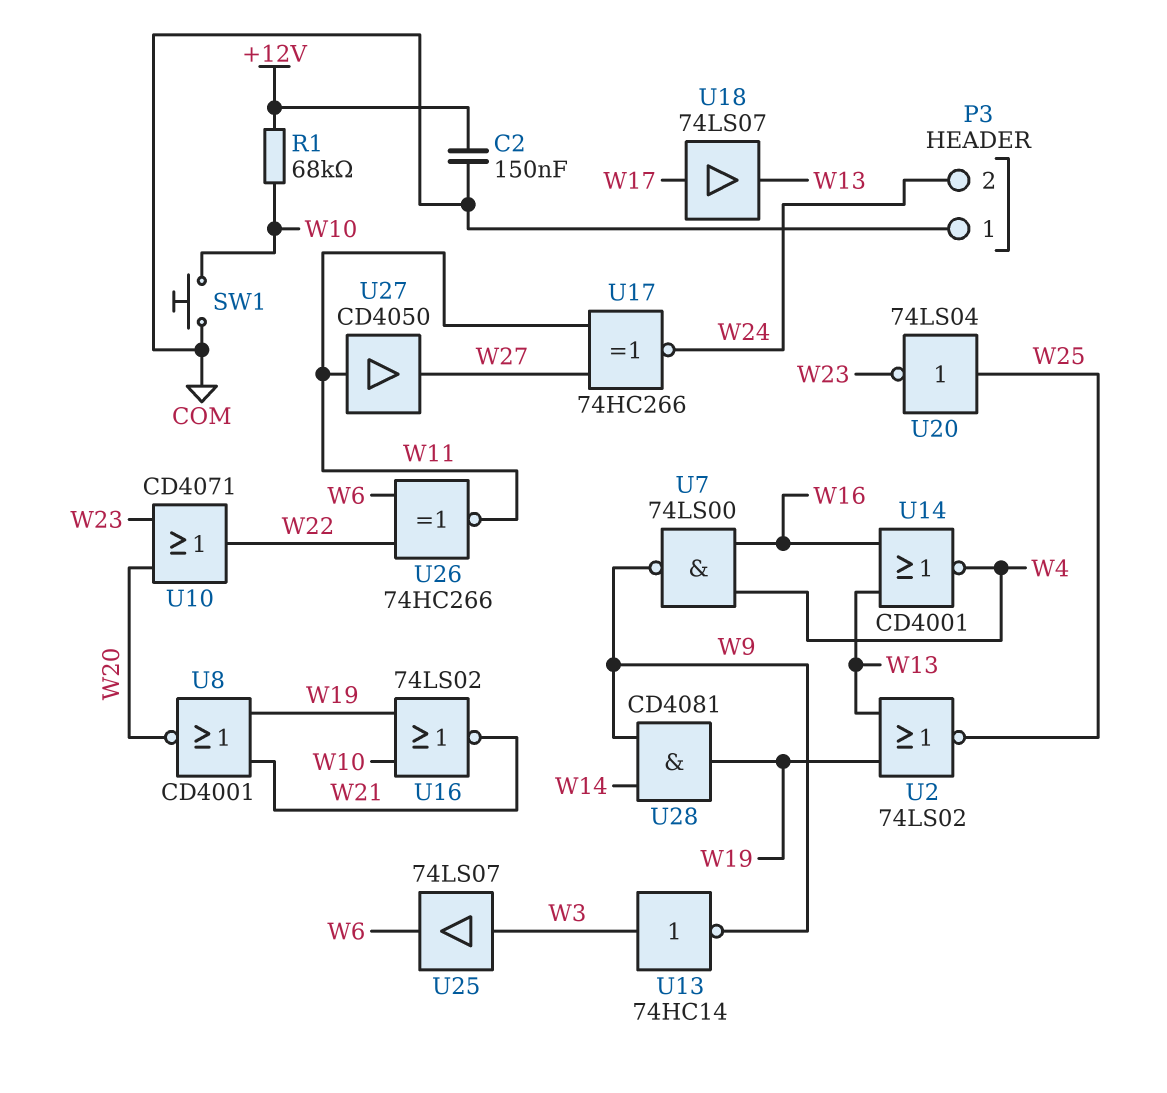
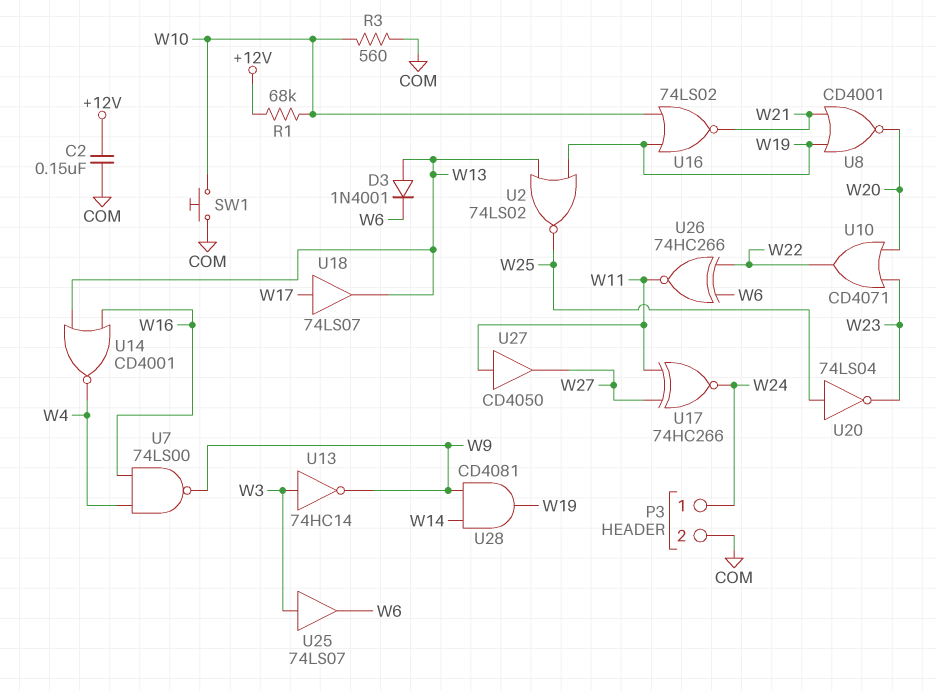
D3: none -> diode 1N4001 (A W13, K W6)
P3 pin 1: COM -> W24
P3 pin 2: W24 -> COM
R3: none -> 560 (COM, W10)

